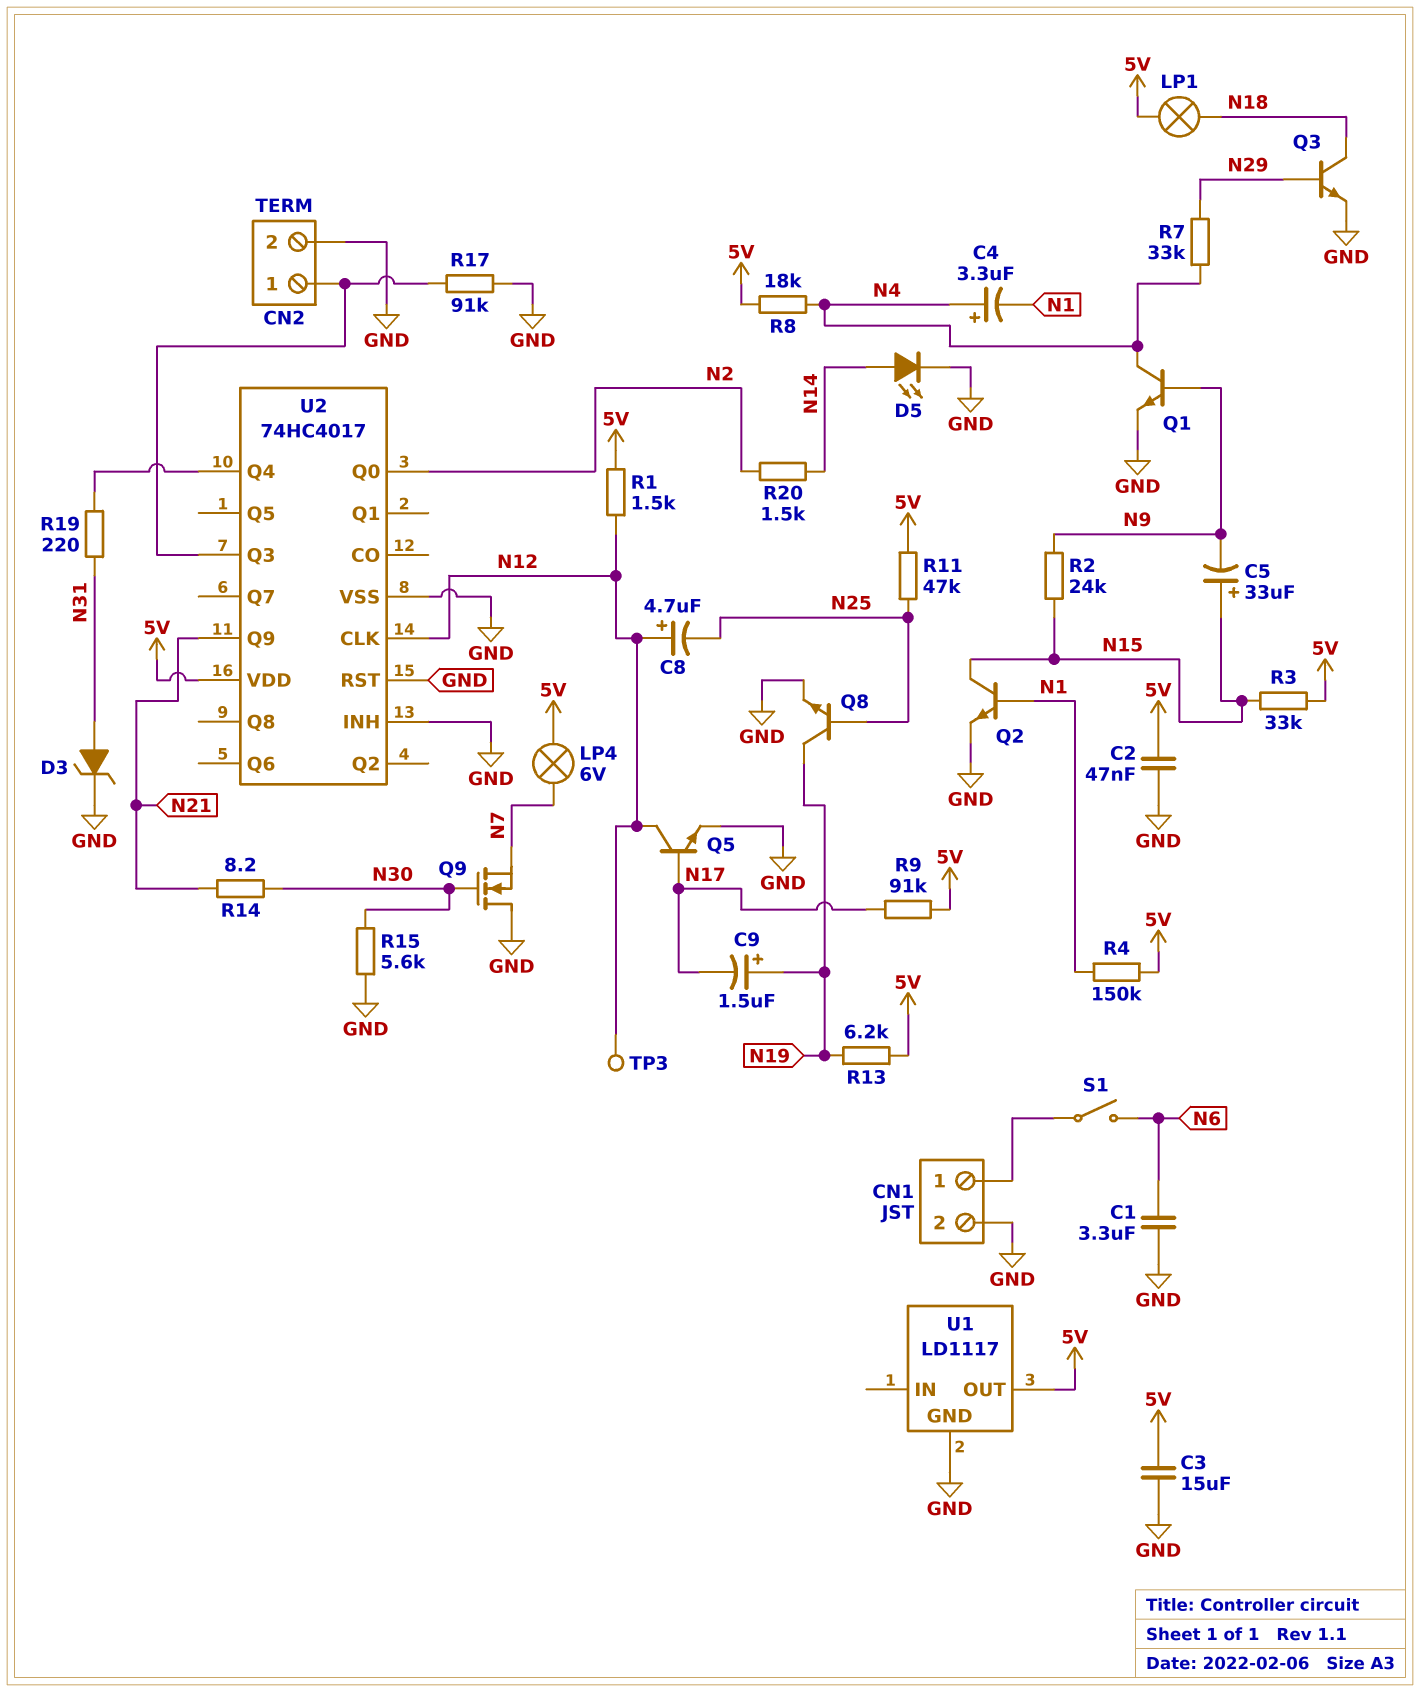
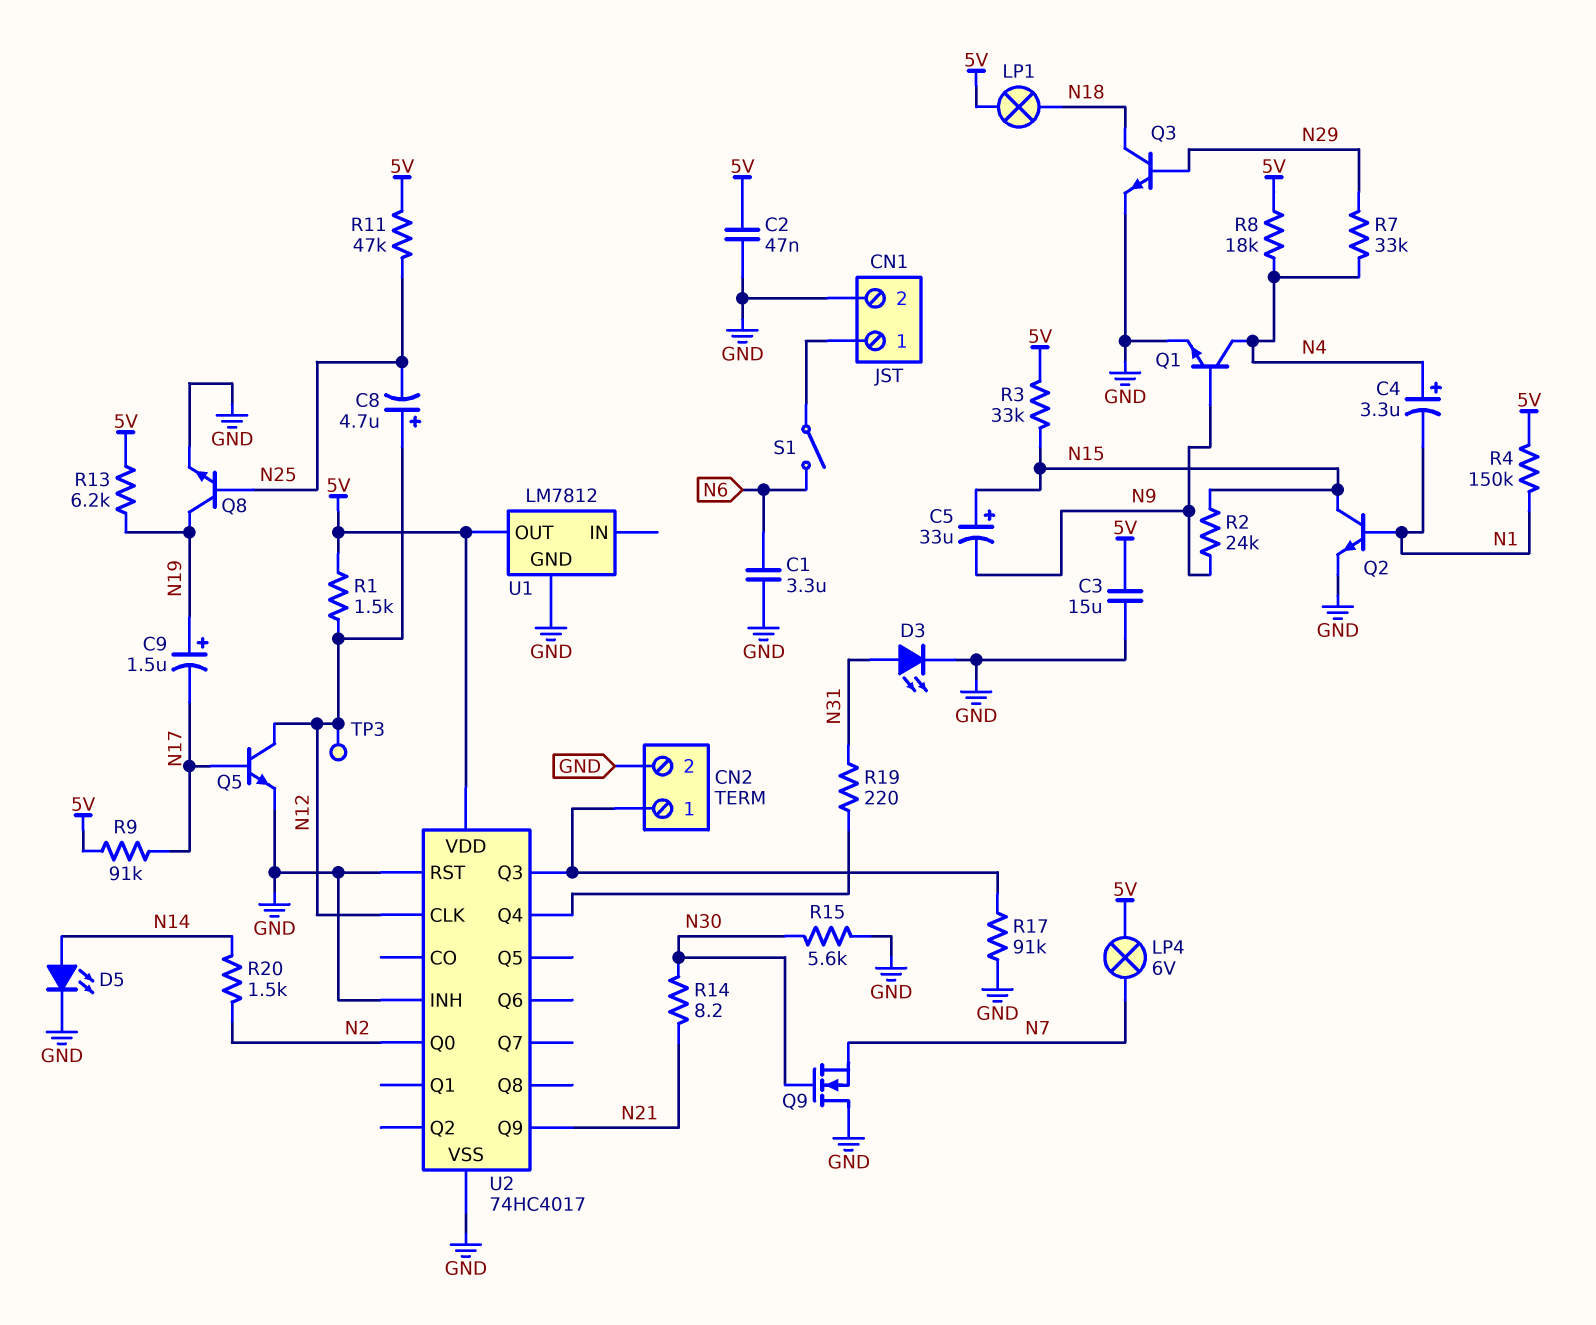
D3: zener (A N31, K GND) -> LED (A N31, K GND)
U1: LD1117 -> LM7812

